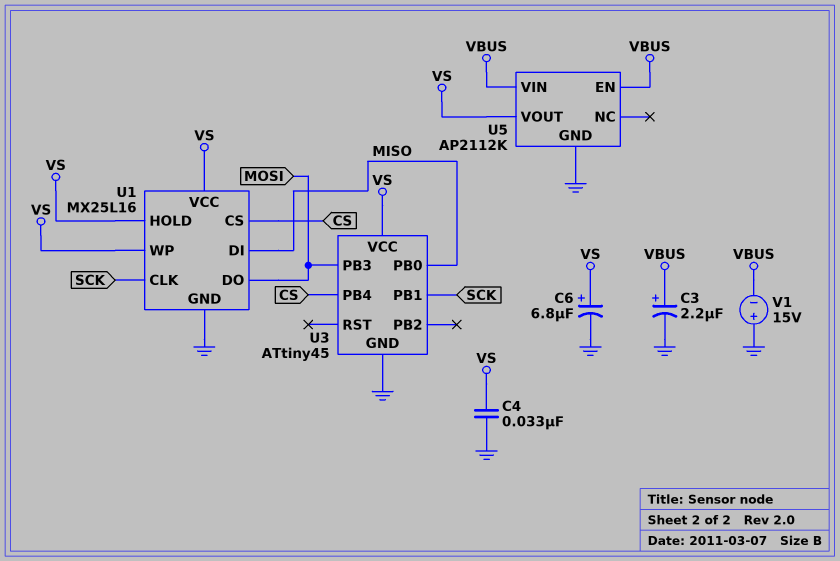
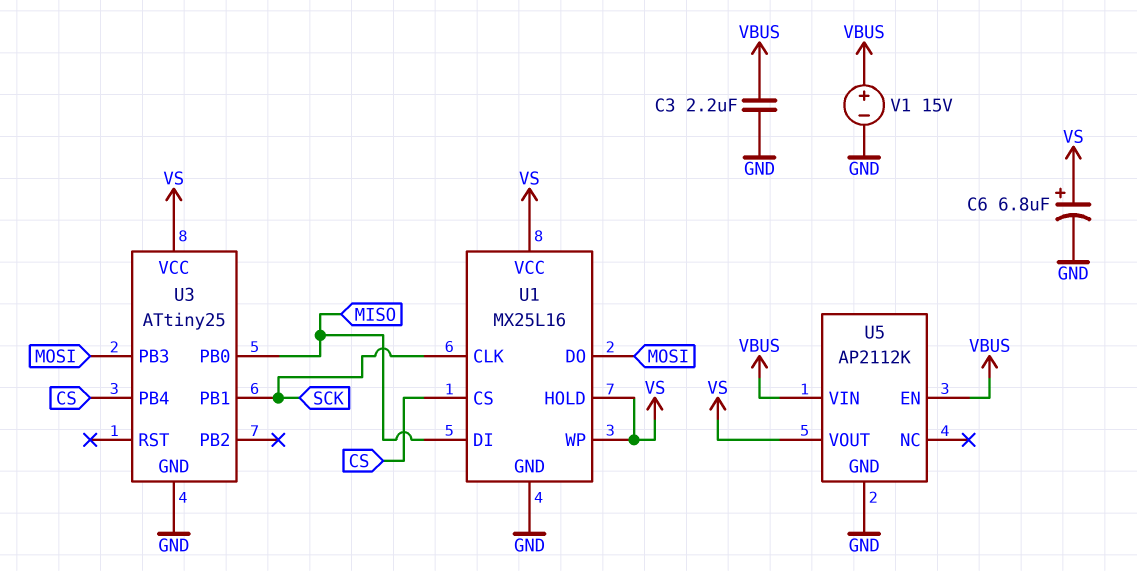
C3: 2.2uF (plus VBUS, minus GND) -> 2.2uF (GND, VBUS)
C4: 33nF (GND, VS) -> none
U3: ATtiny45 -> ATtiny25
V1: 15V (plus GND, minus VBUS) -> 15V (plus VBUS, minus GND)

